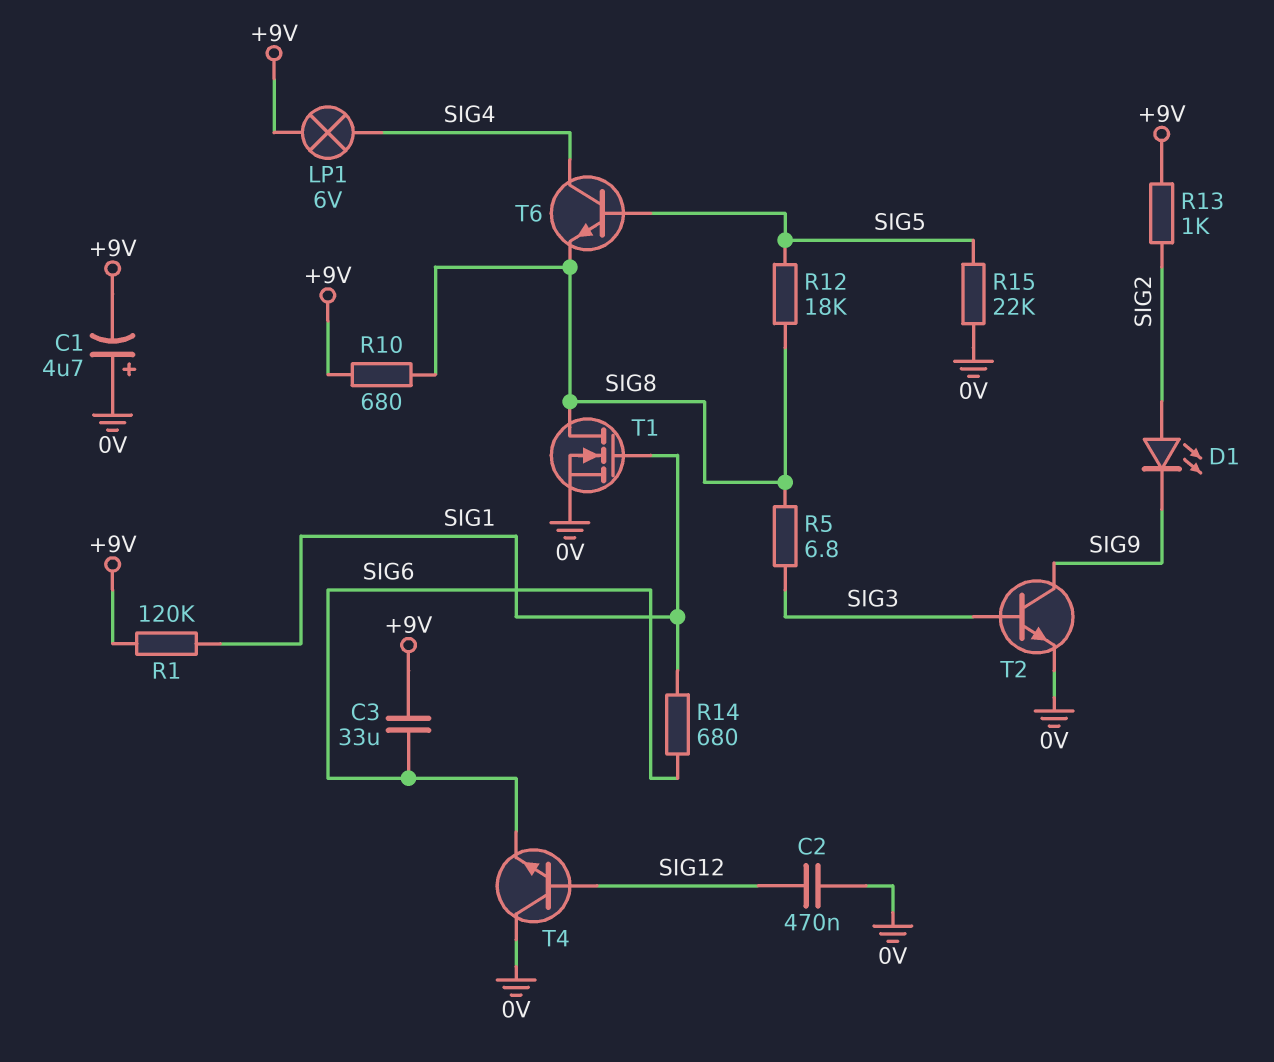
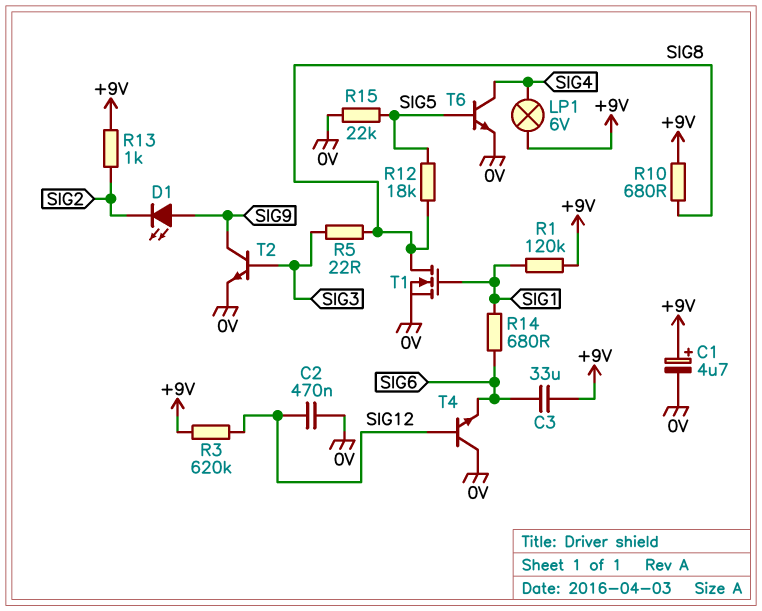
C1: 4.7uF (plus 0V, minus +9V) -> 4.7uF (plus +9V, minus 0V)
D1: LED (A SIG2, K SIG9) -> LED (A SIG9, K SIG2)
R3: none -> 620k (+9V, SIG12)
R5: 6.8 (SIG3, SIG8) -> 22 (SIG3, SIG8)
T6: NPN (B SIG5, C SIG4, E SIG8) -> NPN (B SIG5, C SIG4, E 0V)

